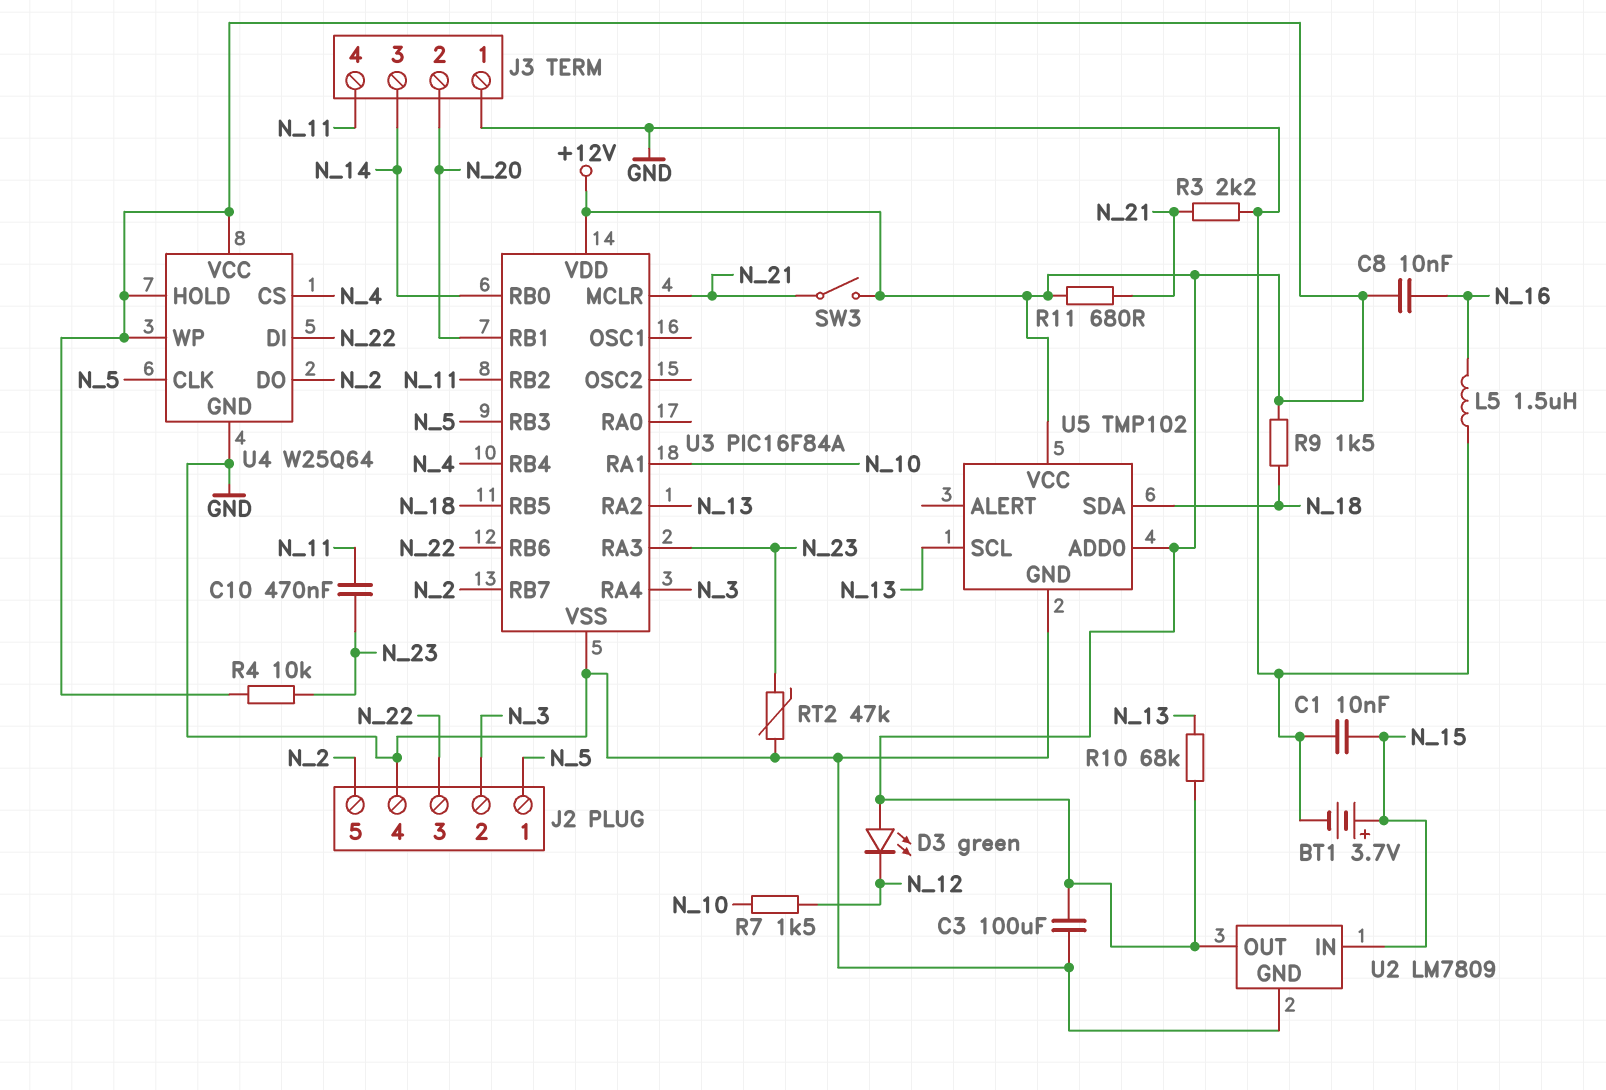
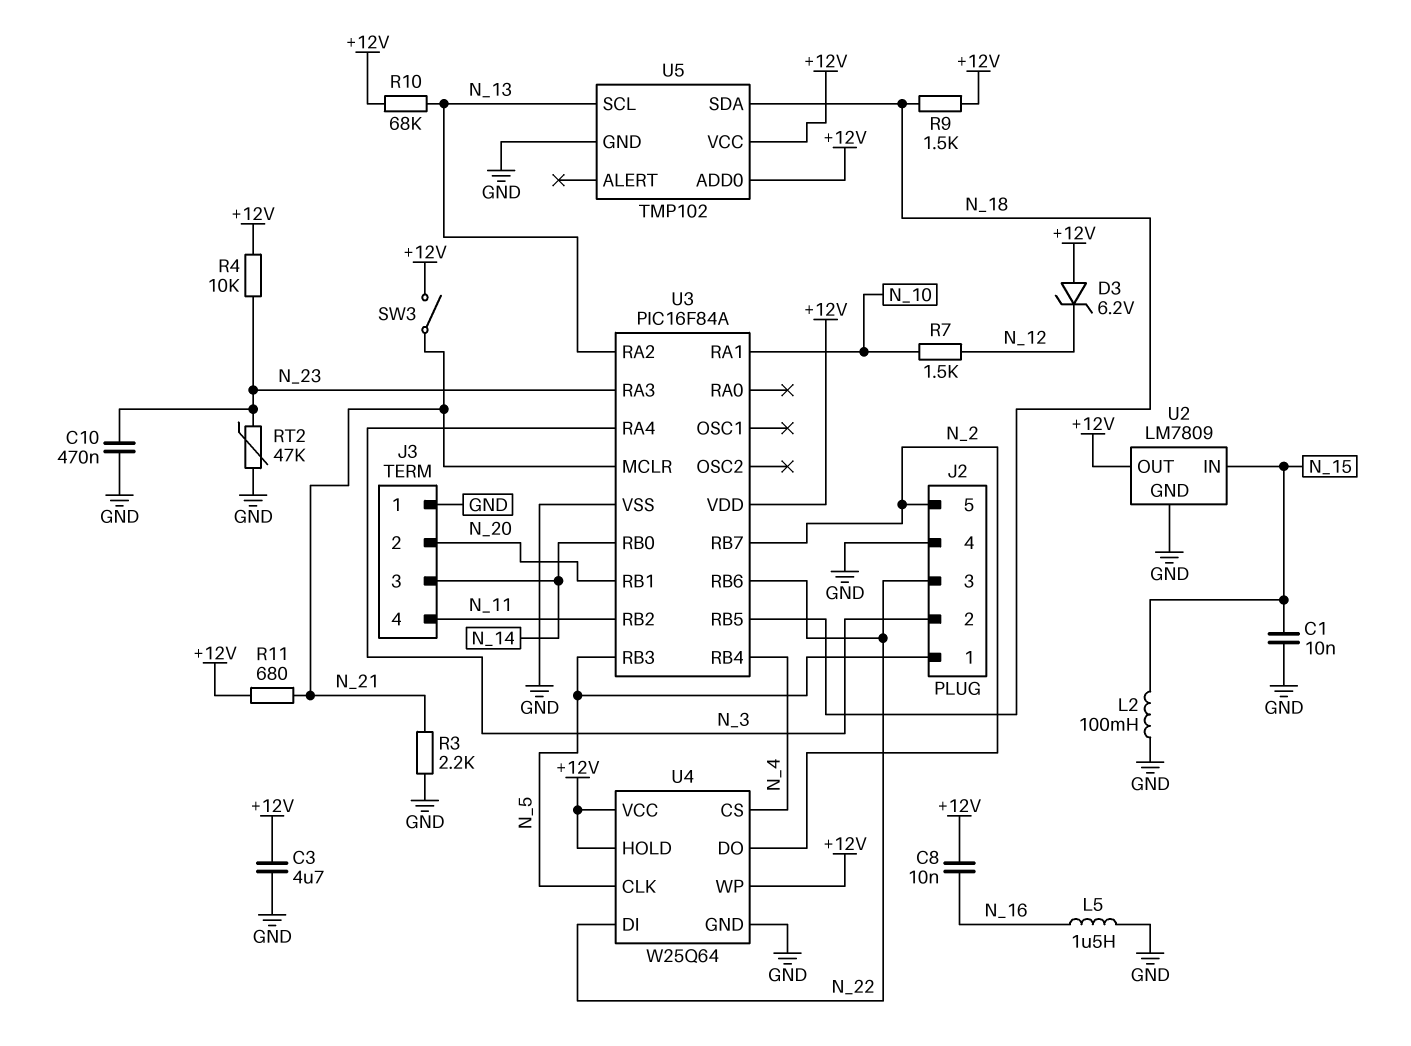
BT1: 3.7V (plus N_15, minus GND) -> none
C3: 100uF (+12V, GND) -> 4.7uF (+12V, GND)
C10: 470nF (N_11, N_23) -> 470nF (GND, N_23)
D3: LED green (A +12V, K N_12) -> zener 6.2V (A +12V, K N_12)
L2: none -> 100mH (GND, N_15)

